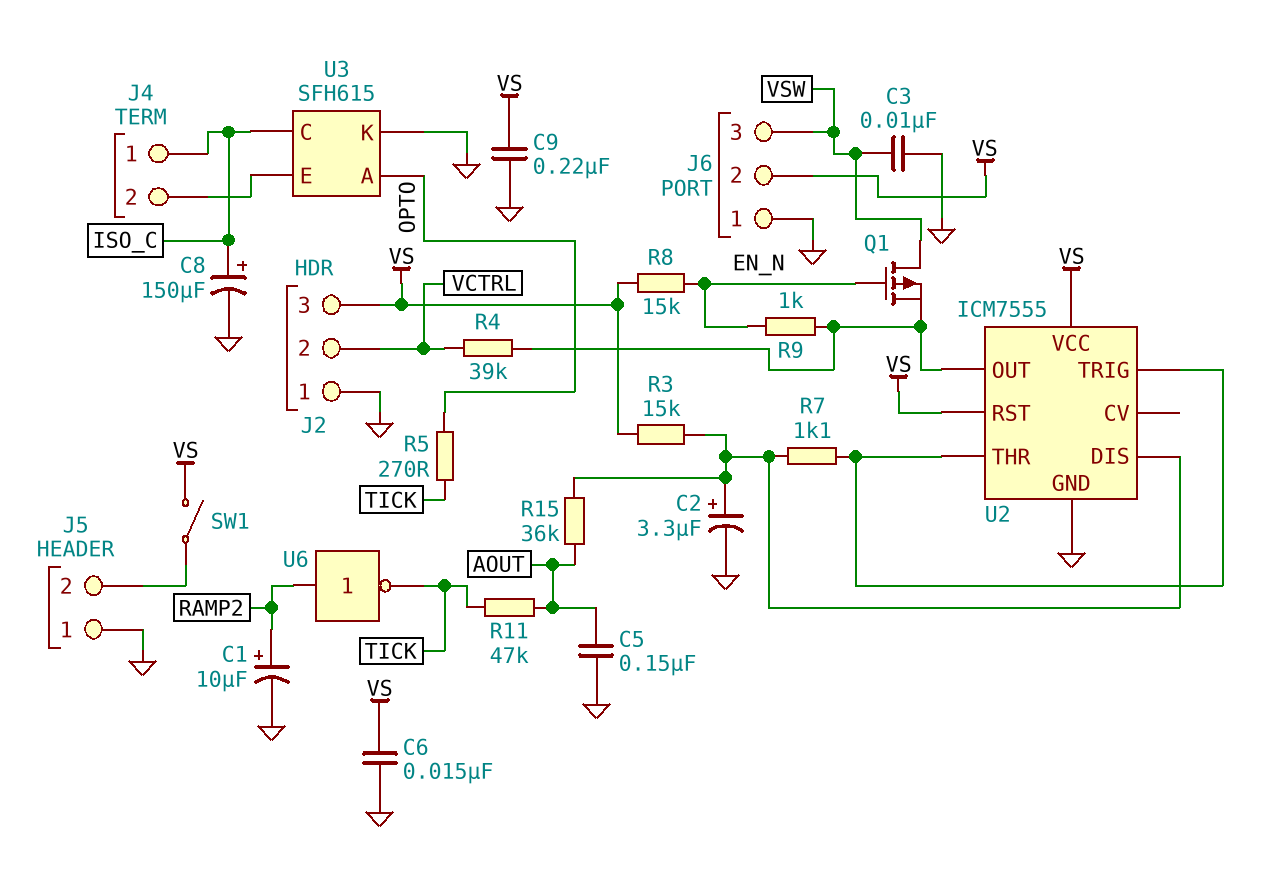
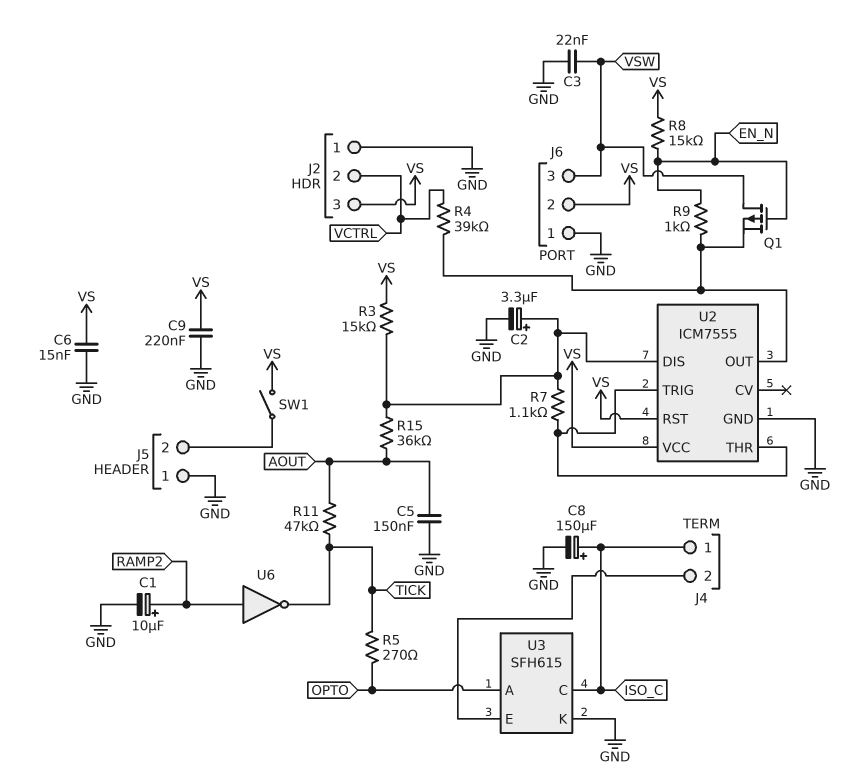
C3: 10nF (GND, VSW) -> 22nF (GND, VSW)

